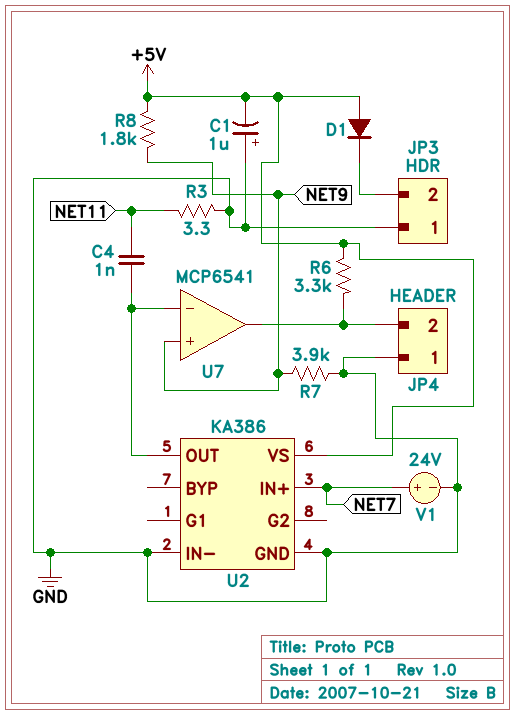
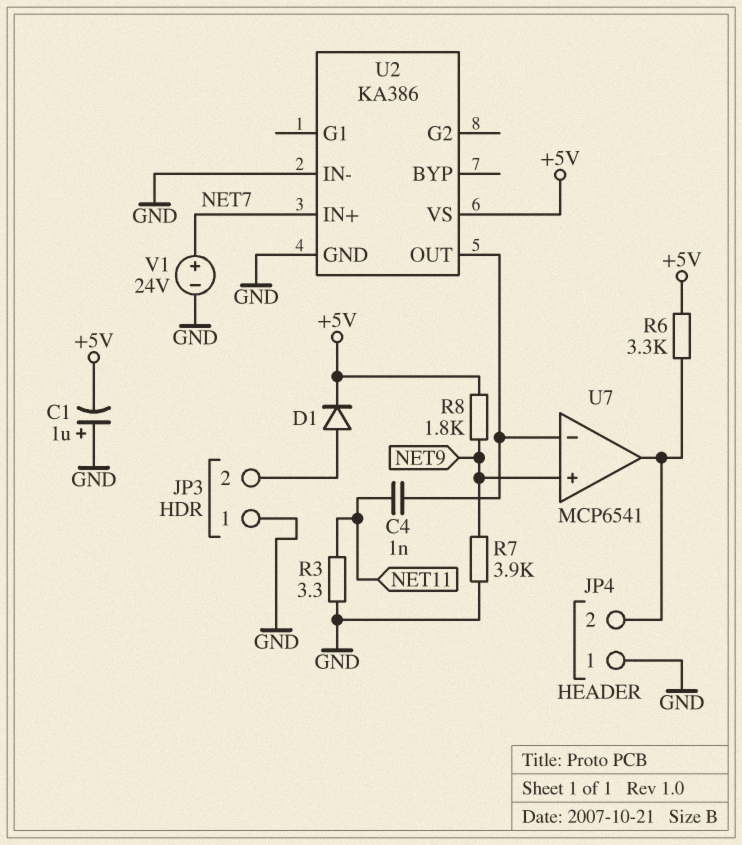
D1: diode (A +5V, K JP3/2) -> diode (A JP3/2, K +5V)

